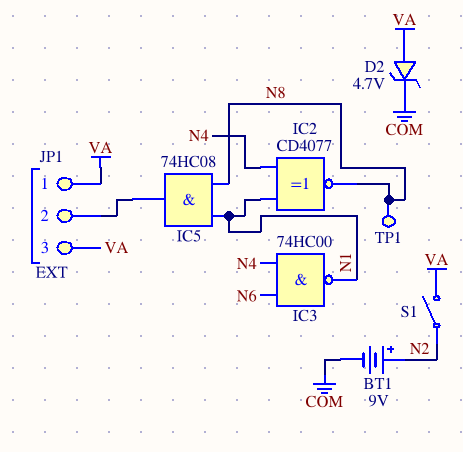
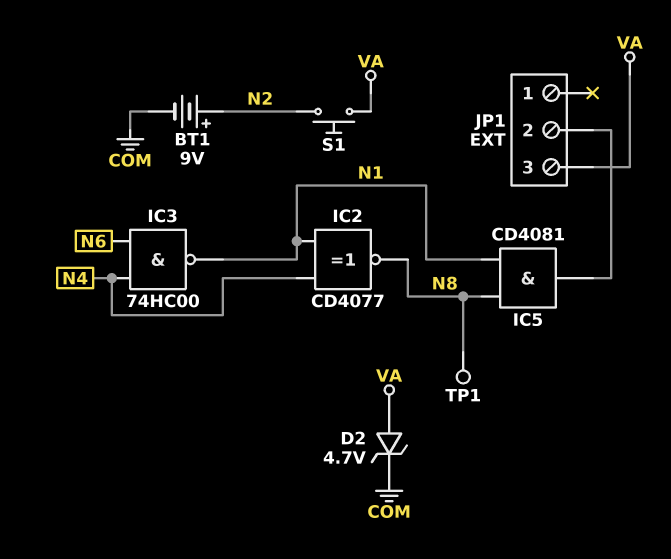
IC5: AND 74HC08 (in N1, in N8, out JP1/2) -> AND CD4081 (in N1, in N8, out JP1/2)
JP1 pin 1: VA -> none
S1: switch (N2, VA) -> button (N2, VA)

